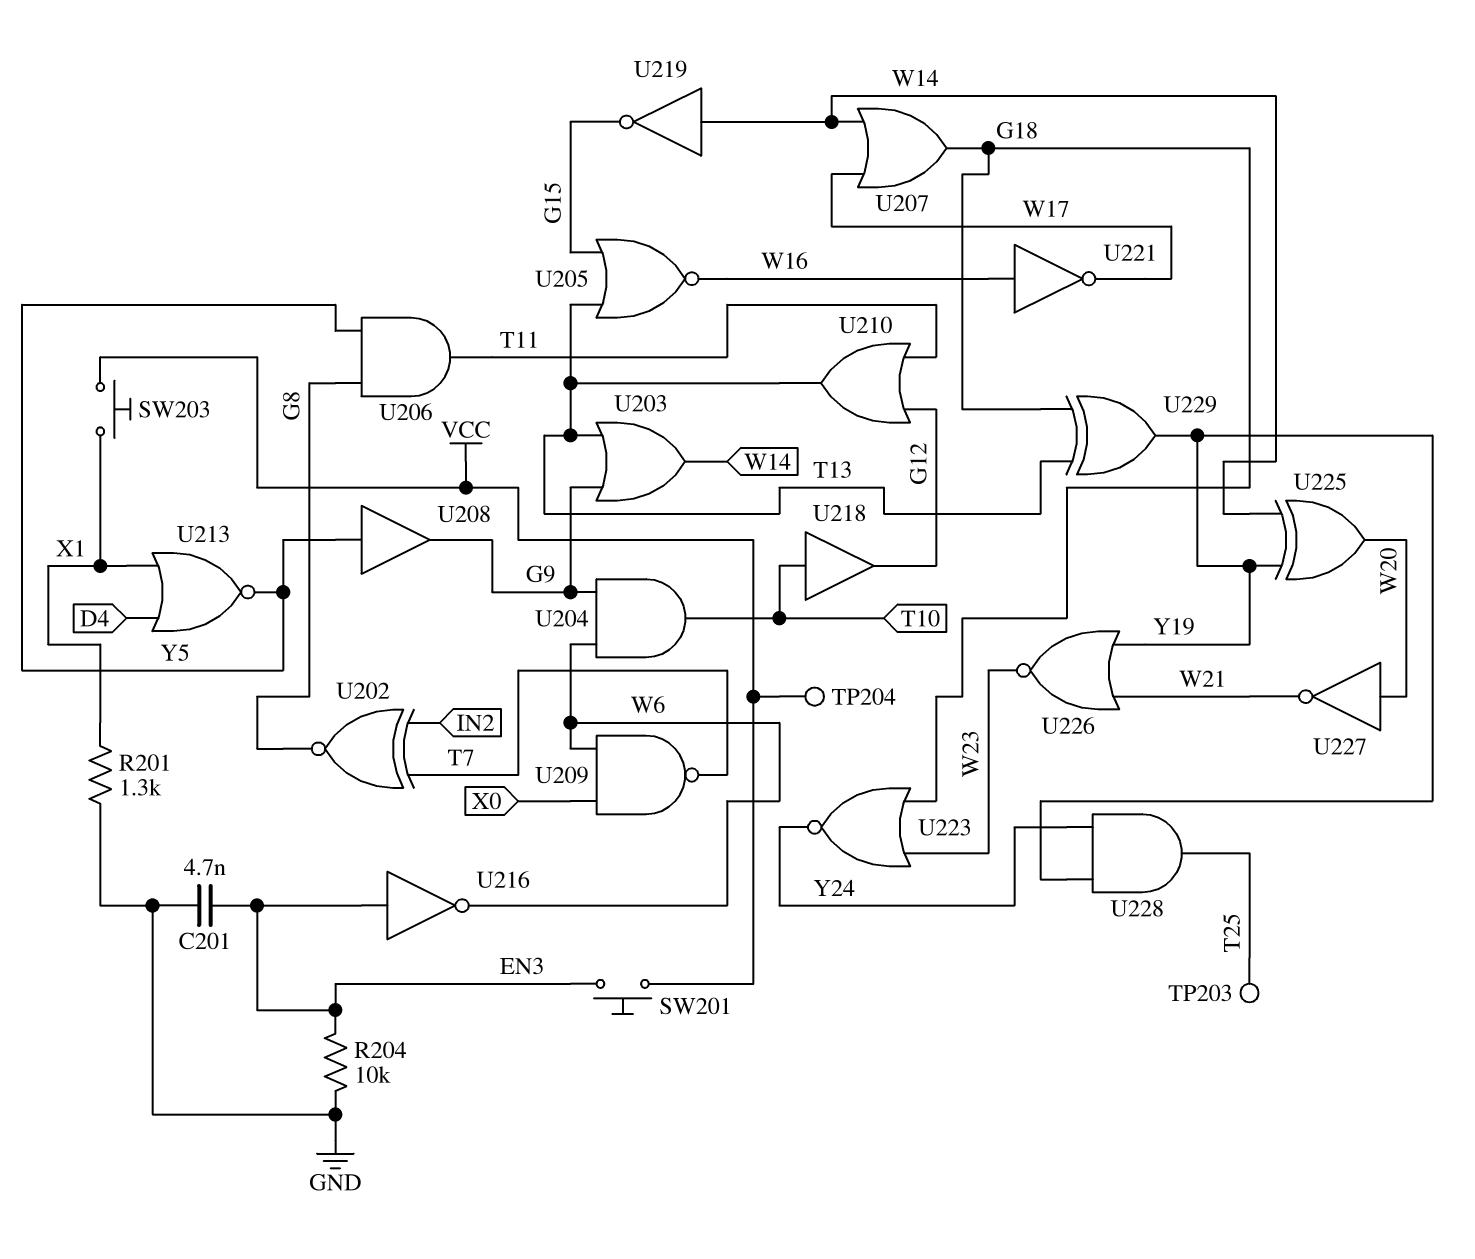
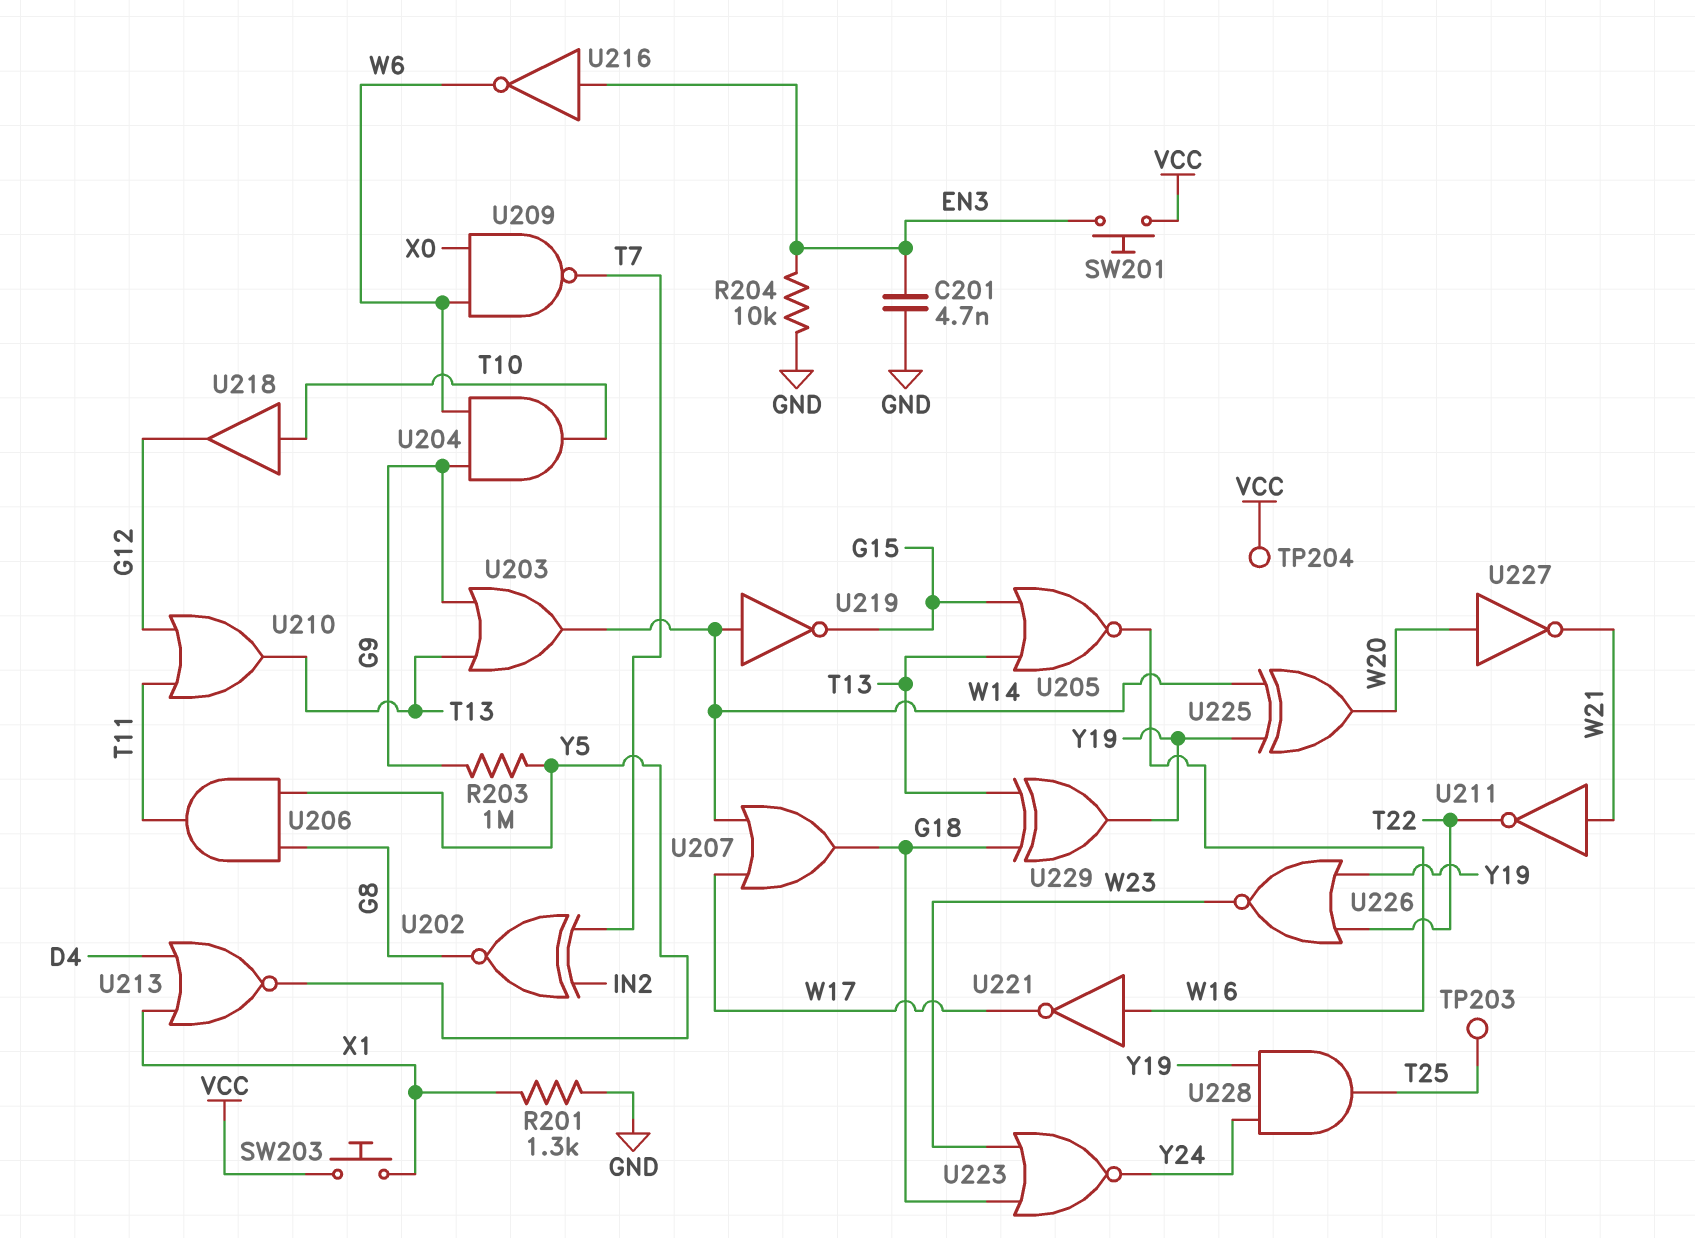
R203: none -> 1M (G9, Y5)
U208: buffer (in Y5, out G9) -> none
U211: none -> NOT (in W21, out T22)
U226: NOR (in W21, in Y19, out W23) -> NOR (in T22, in Y19, out W23)

